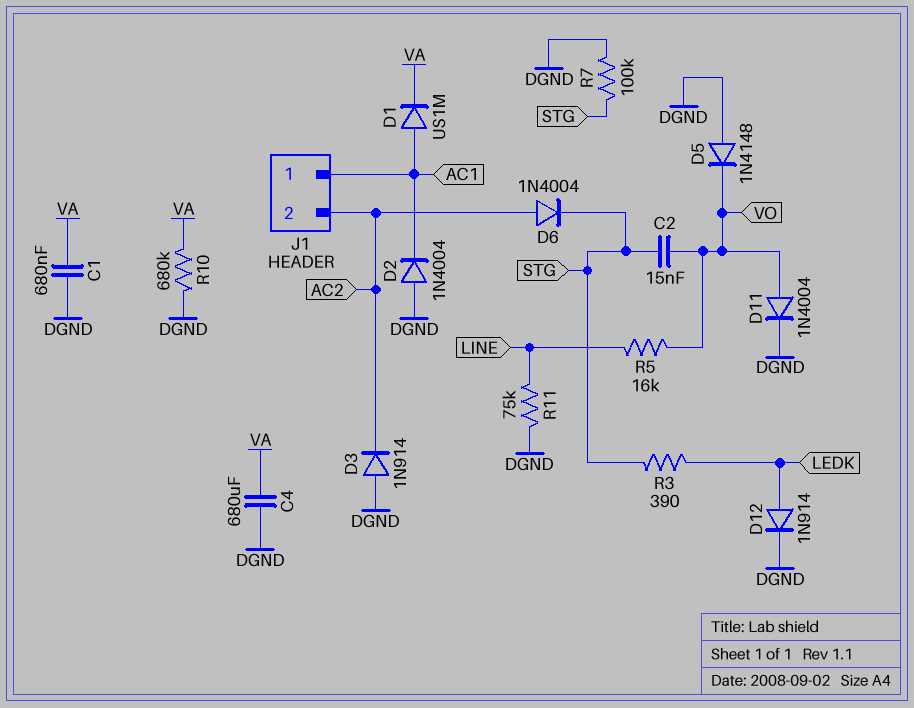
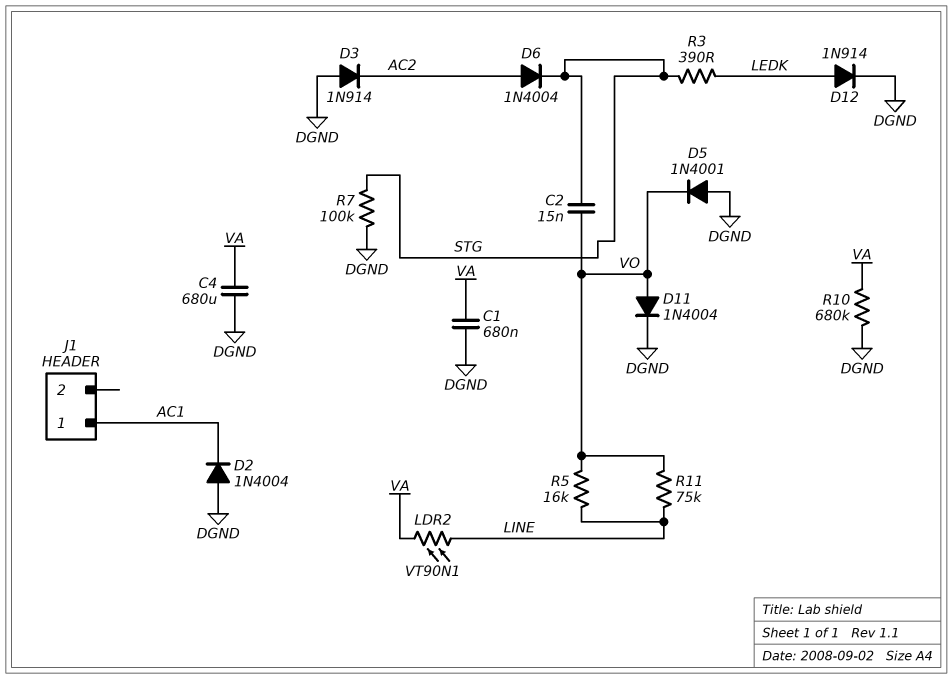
D1: diode US1M (A AC1, K VA) -> none
D5: diode 1N4148 (A DGND, K VO) -> diode 1N4001 (A DGND, K VO)
J1 pin 2: AC2 -> none
LDR2: none -> VT90N1 (LINE, VA)
R11: 75k (DGND, LINE) -> 75k (LINE, VO)

